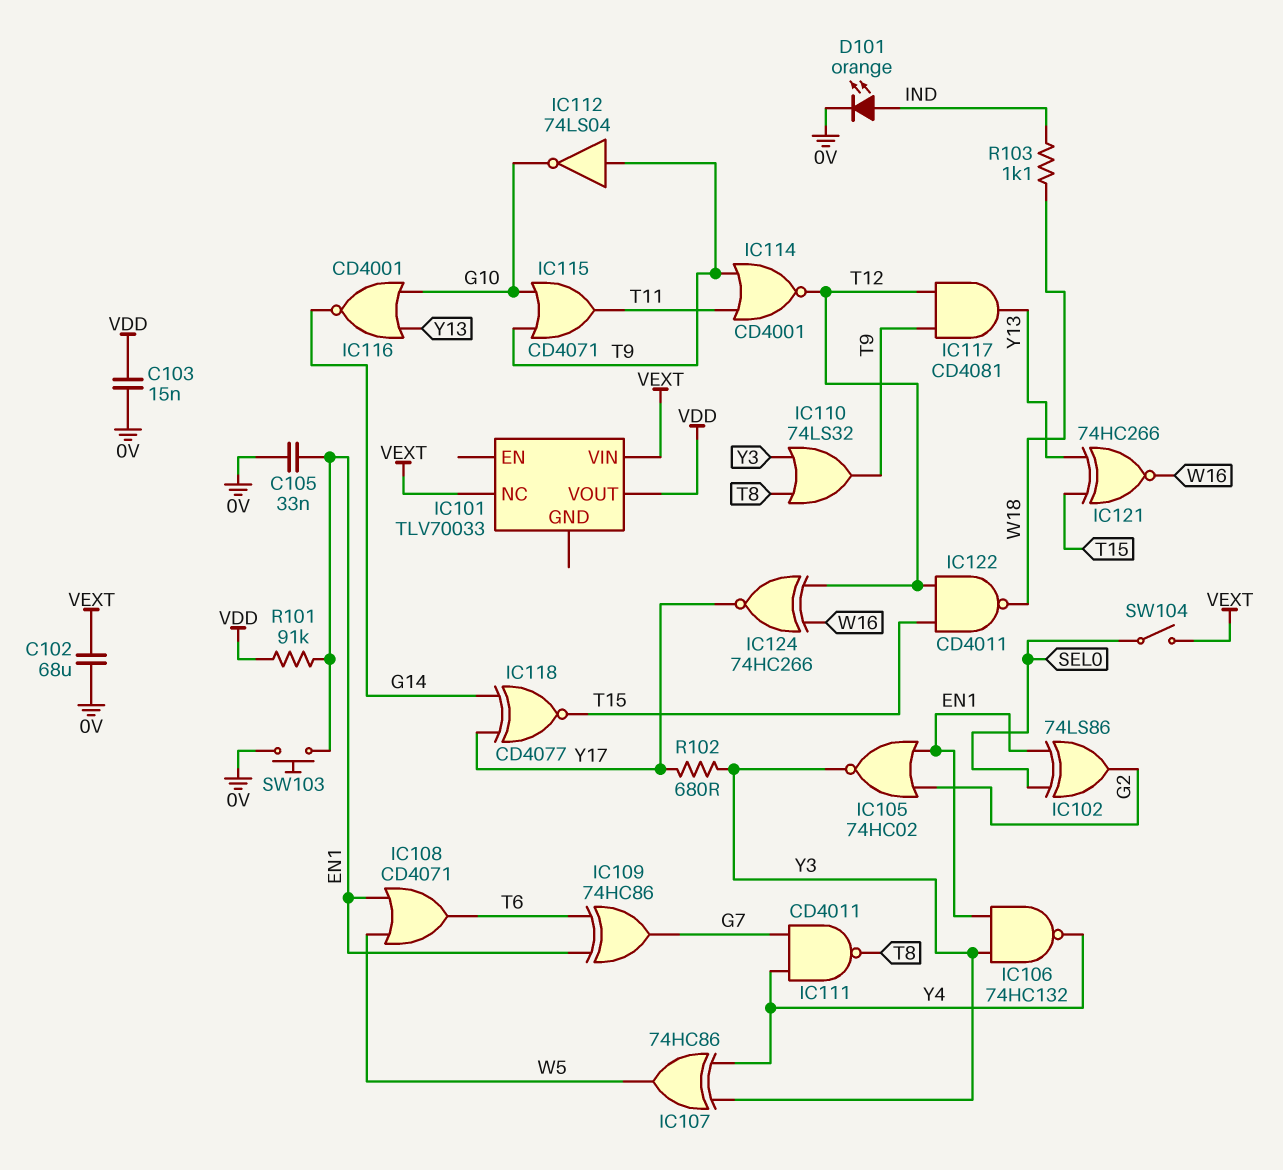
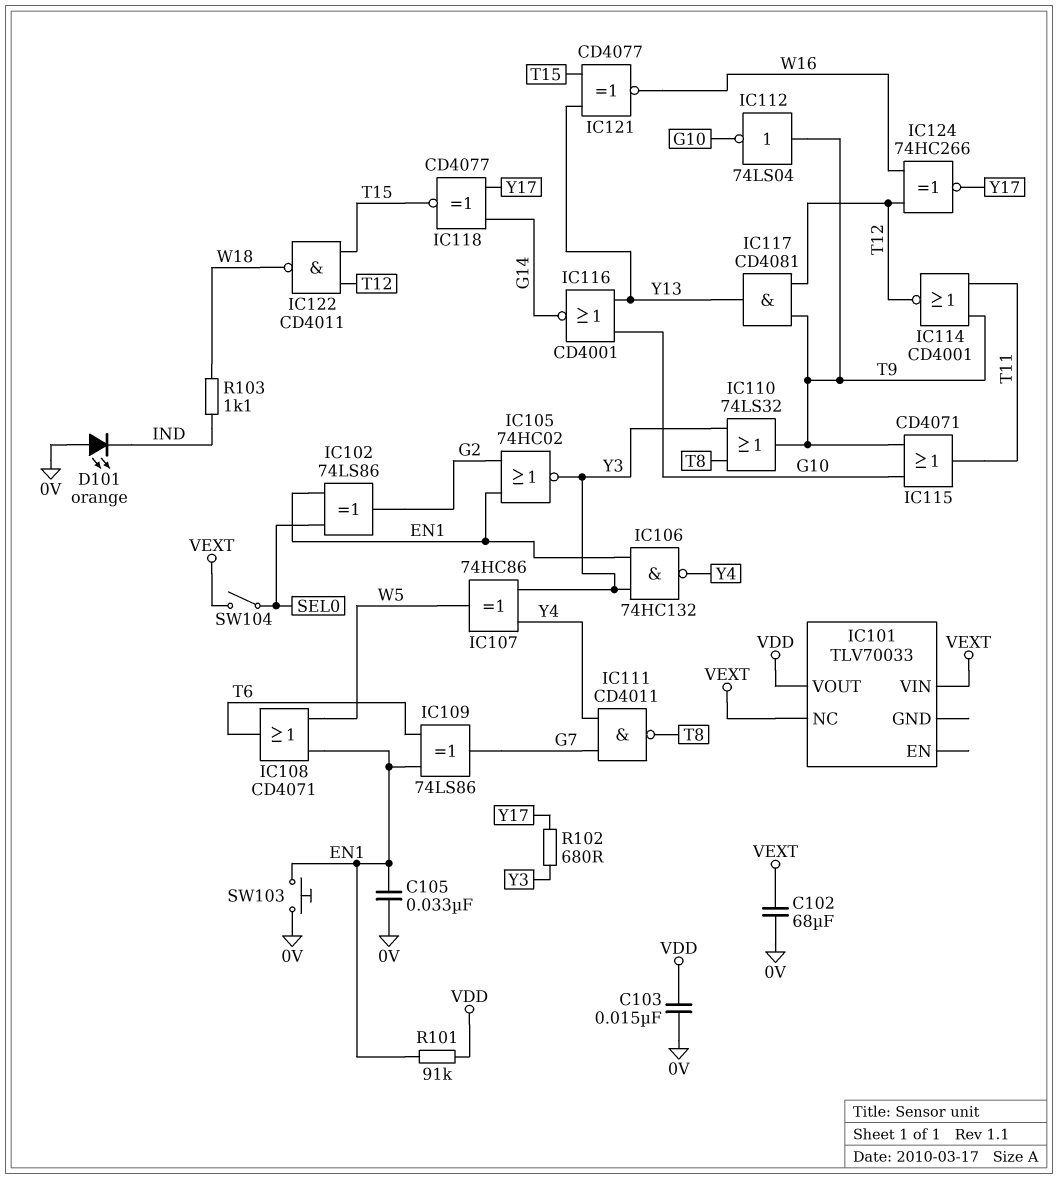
D101: LED orange (A IND, K 0V) -> LED orange (A 0V, K IND)
IC109: XOR 74HC86 (in EN1, in T6, out G7) -> XOR 74LS86 (in EN1, in T6, out G7)
IC121: XNOR 74HC266 (in T15, in Y13, out W16) -> XNOR CD4077 (in T15, in Y13, out W16)

